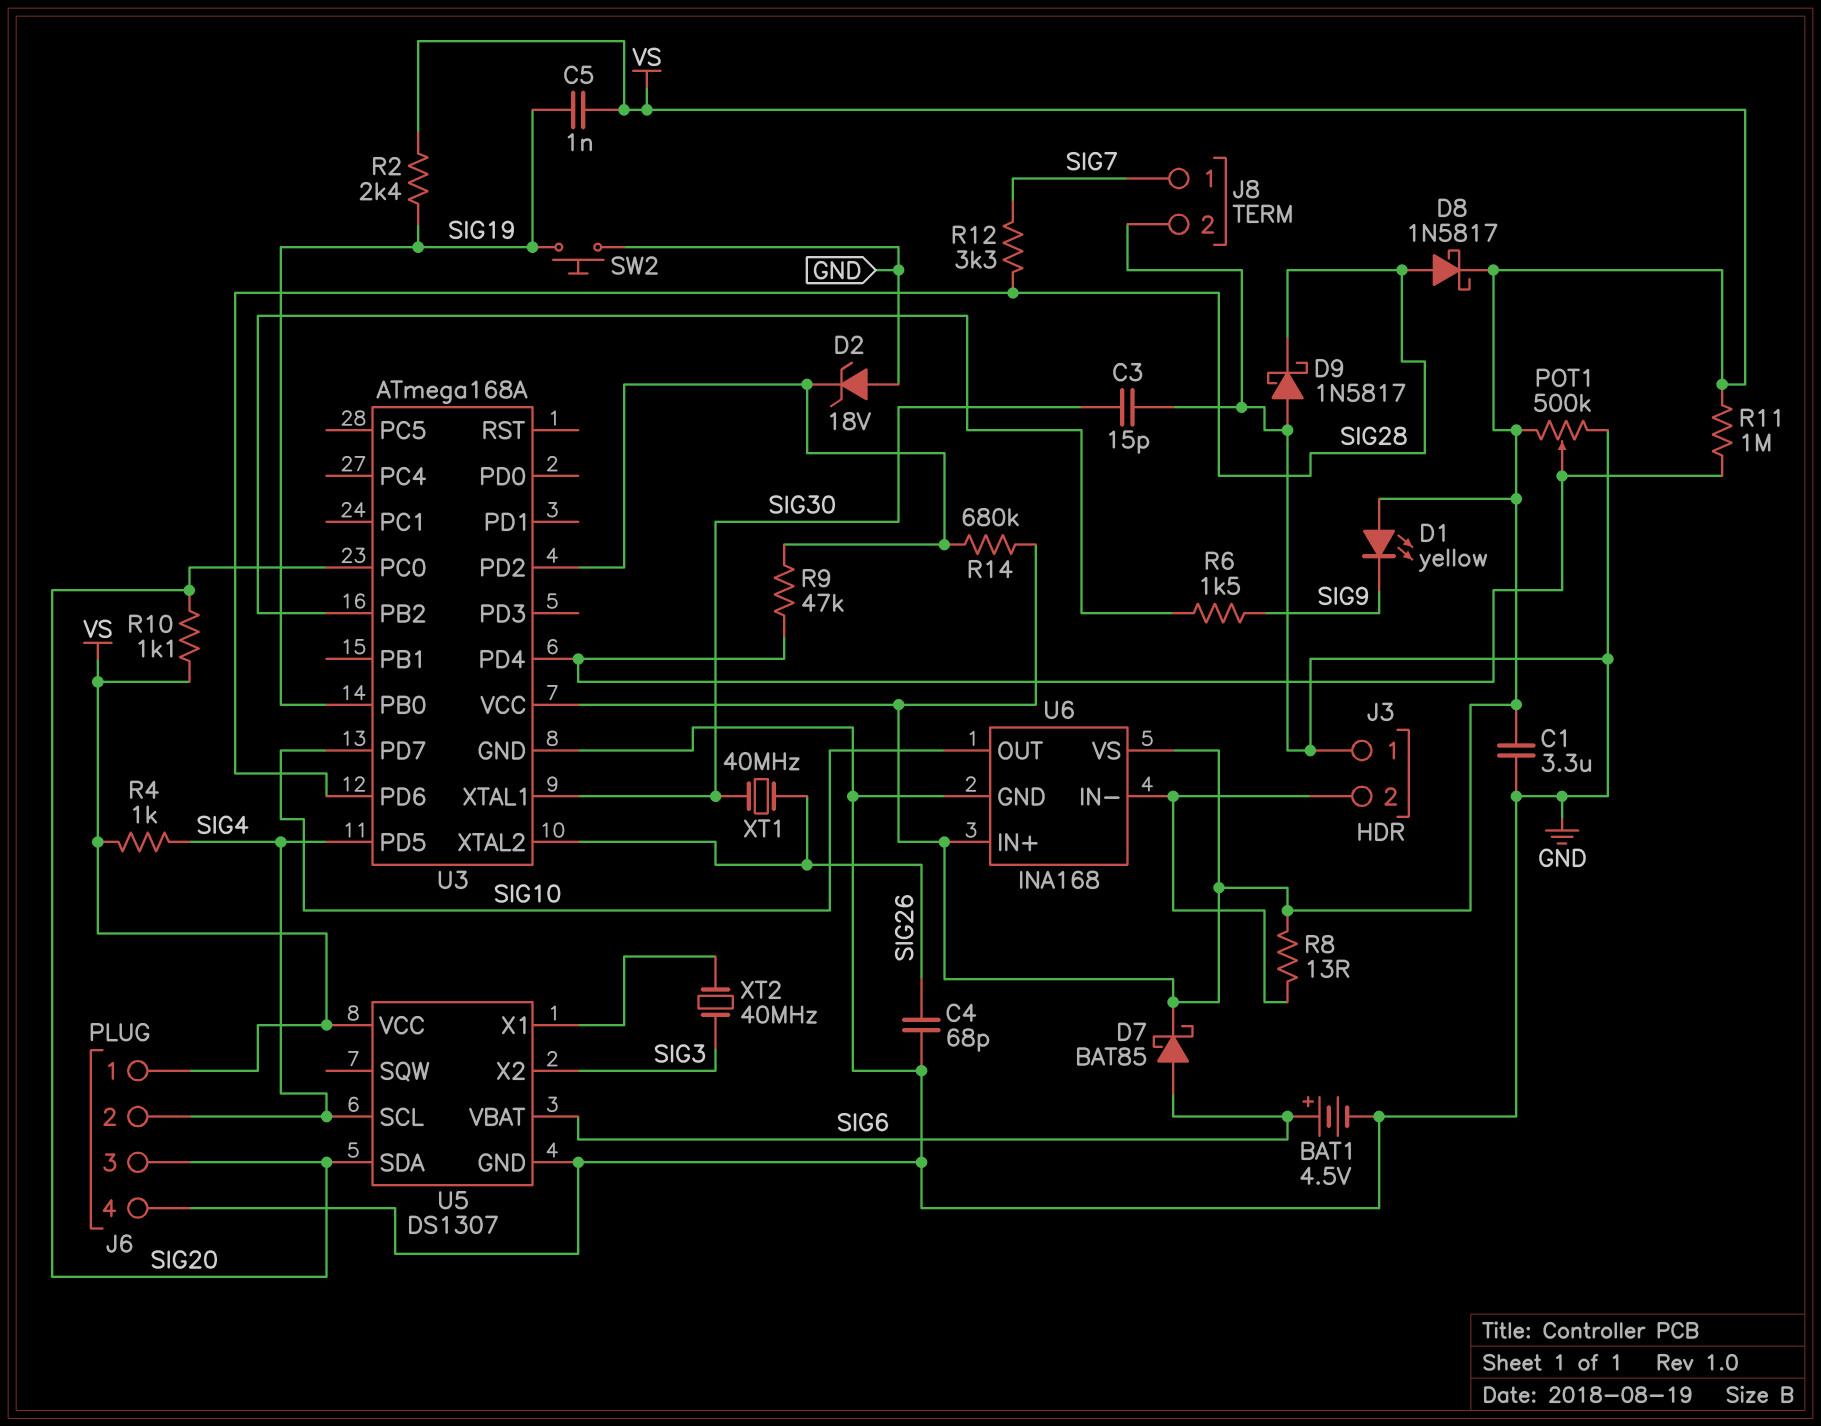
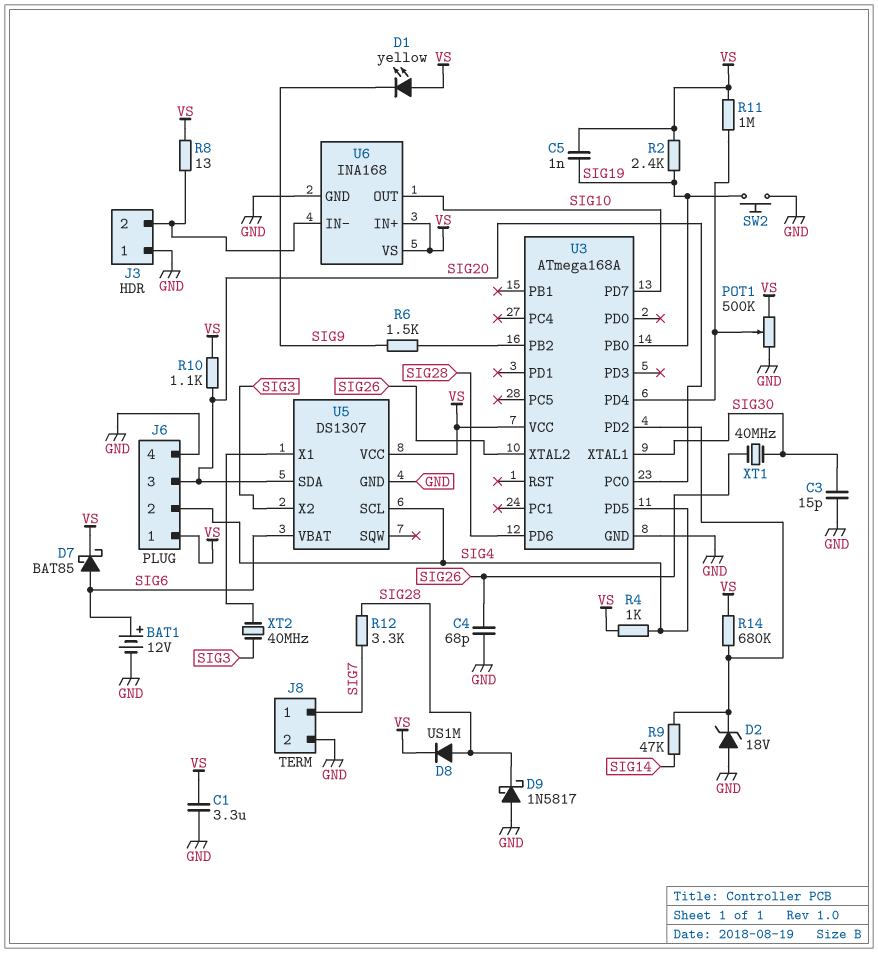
BAT1: 4.5V (plus SIG6, minus GND) -> 12V (plus SIG6, minus GND)
D8: schottky 1N5817 (A SIG28, K VS) -> diode US1M (A SIG28, K VS)
R9: 47k (U3/PD2, U3/PD4) -> 47k (SIG14, U3/PD2)

